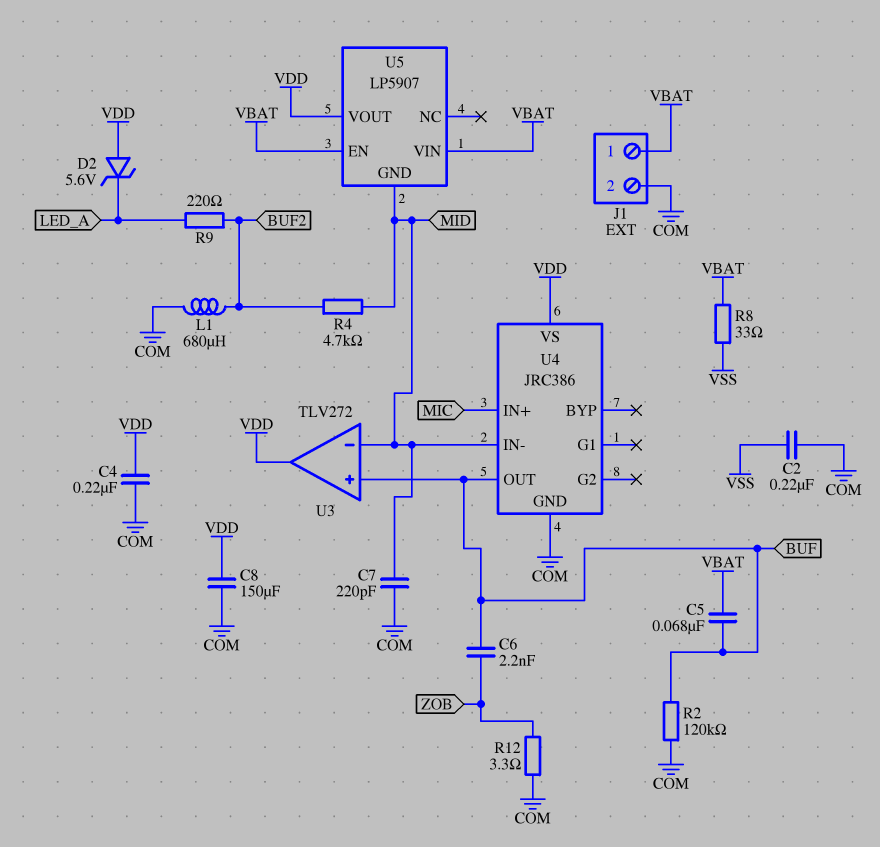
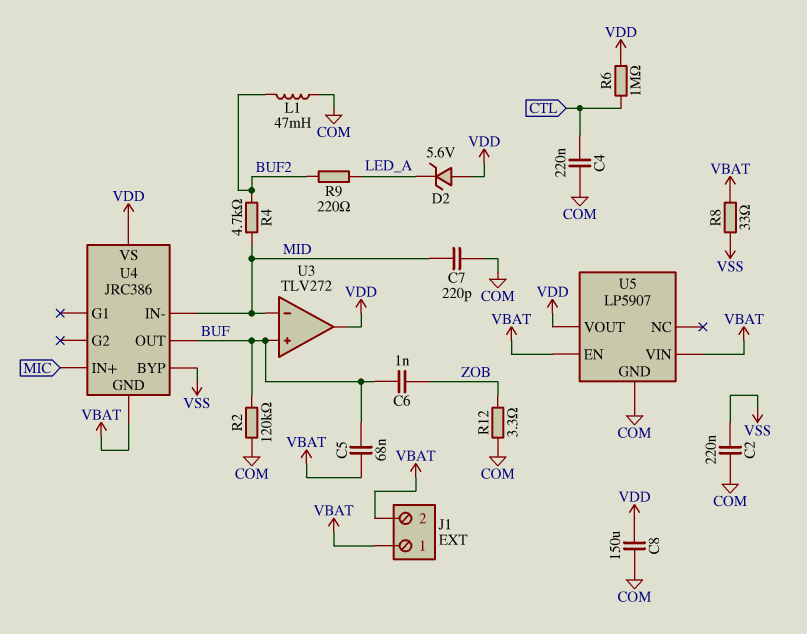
C4: 220nF (COM, VDD) -> 220nF (COM, CTL)
C6: 2.2nF (BUF, ZOB) -> 1nF (BUF, ZOB)
J1 pin 2: COM -> VBAT
L1: 680uH (BUF2, COM) -> 47mH (BUF2, COM)
R6: none -> 1M (CTL, VDD)
U4 pin BYP: none -> VSS
U4 pin GND: COM -> VBAT
U5 pin GND: MID -> COM

